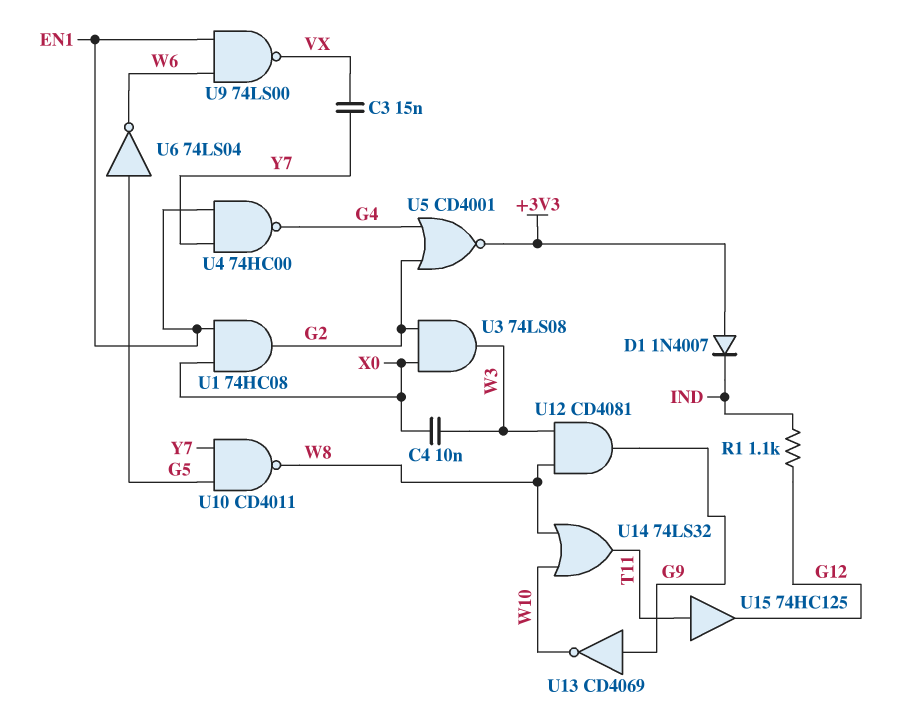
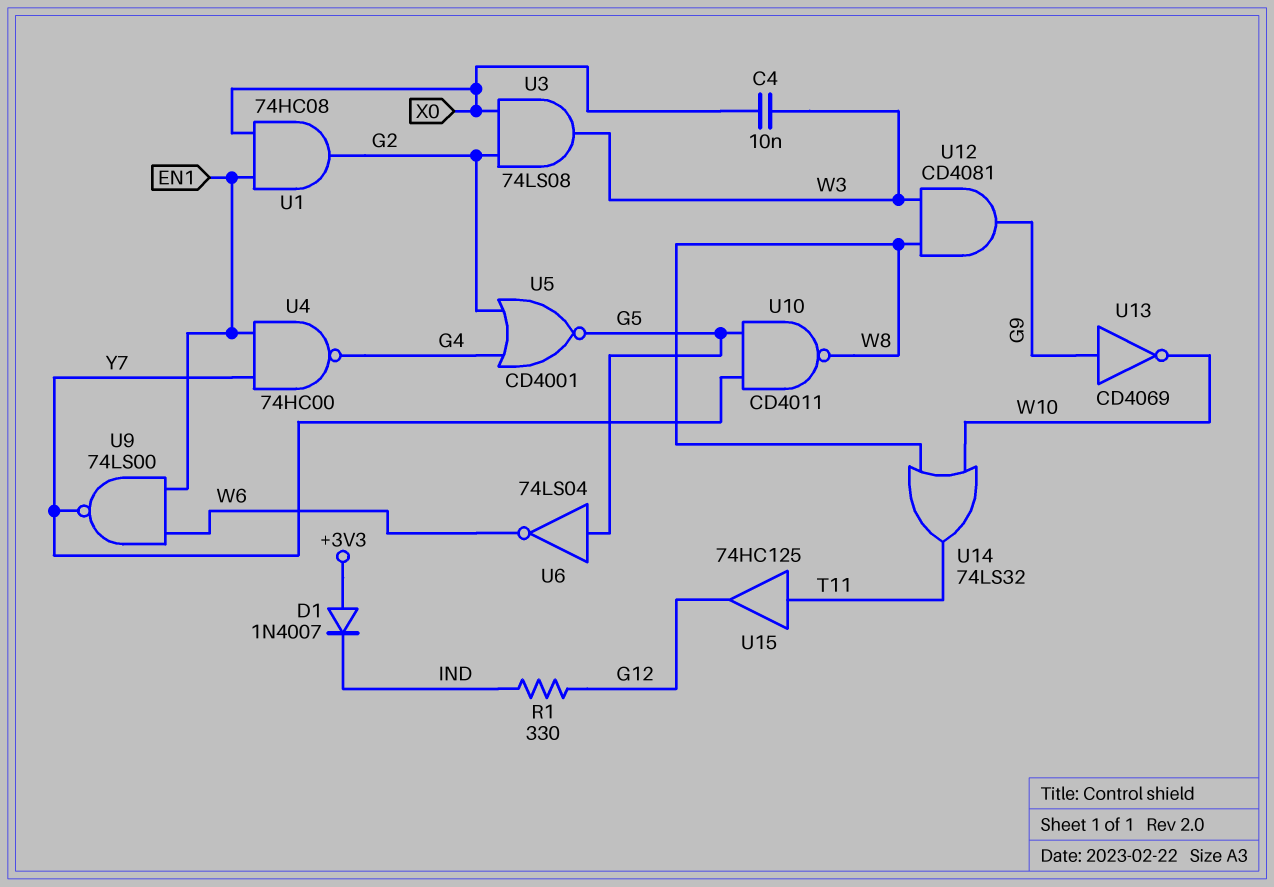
C3: 15nF (VX, Y7) -> none
R1: 1.1k (G12, IND) -> 330 (G12, IND)
U5: NOR CD4001 (in G2, in G4, out +3V3) -> NOR CD4001 (in G2, in G4, out G5)
U9: NAND 74LS00 (in EN1, in W6, out VX) -> NAND 74LS00 (in EN1, in W6, out Y7)

